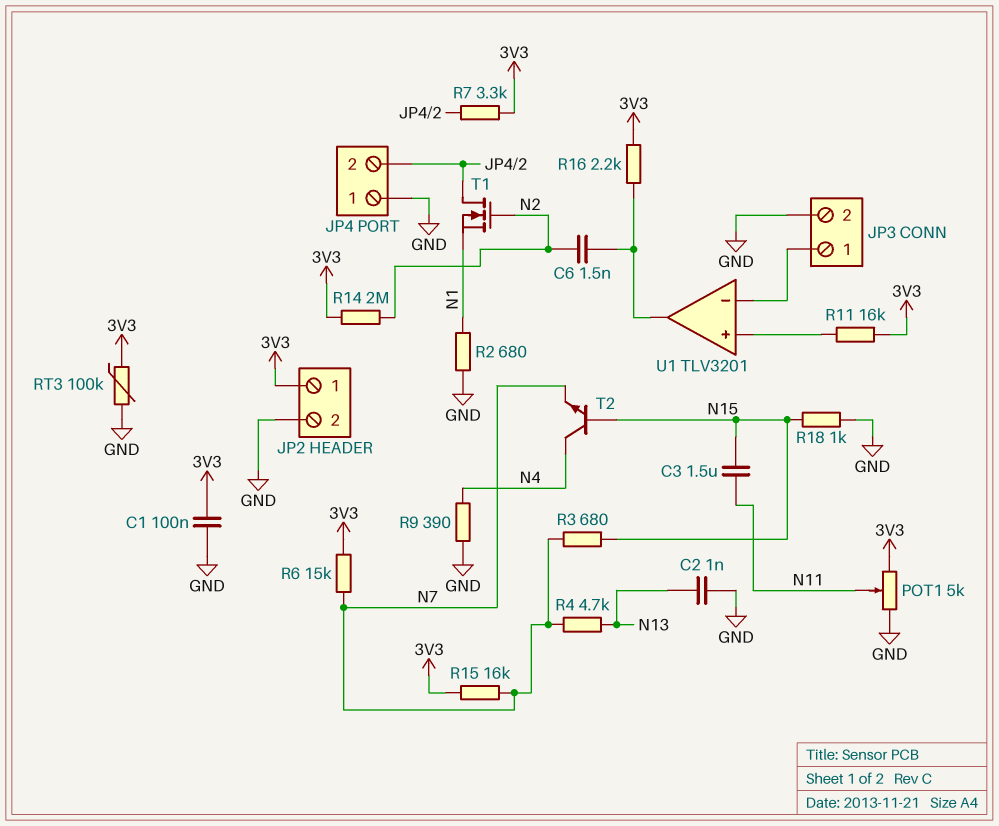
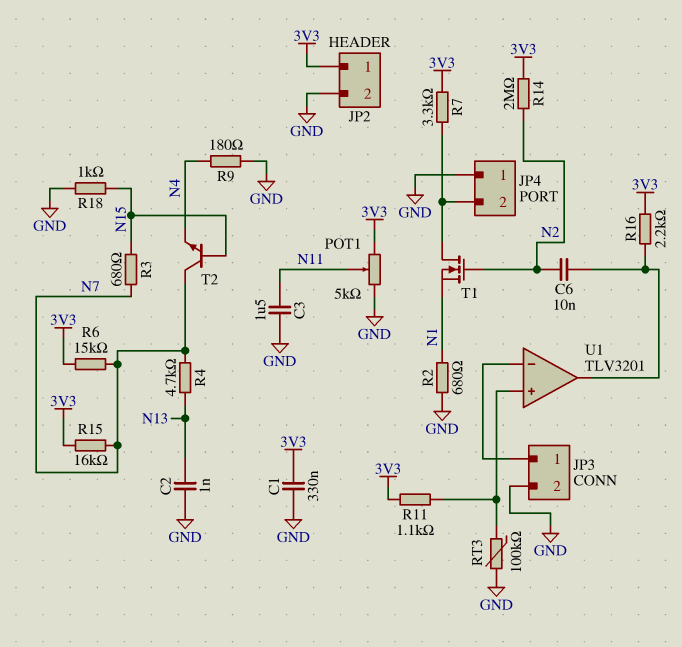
C1: 100nF (3V3, GND) -> 330nF (3V3, GND)
C3: 1.5uF (N11, N15) -> 1.5uF (GND, N11)
C6: 1.5nF (N2, U1/out) -> 10nF (N2, U1/out)
R9: 390 (GND, N4) -> 180 (GND, N4)
R11: 16k (3V3, U1/in+) -> 1.1k (3V3, U1/in+)
RT3: 100k (3V3, GND) -> 100k (GND, U1/in+)
T2: NPN (B N15, C N4, E N7) -> NPN (B N15, C N7, E N4)

